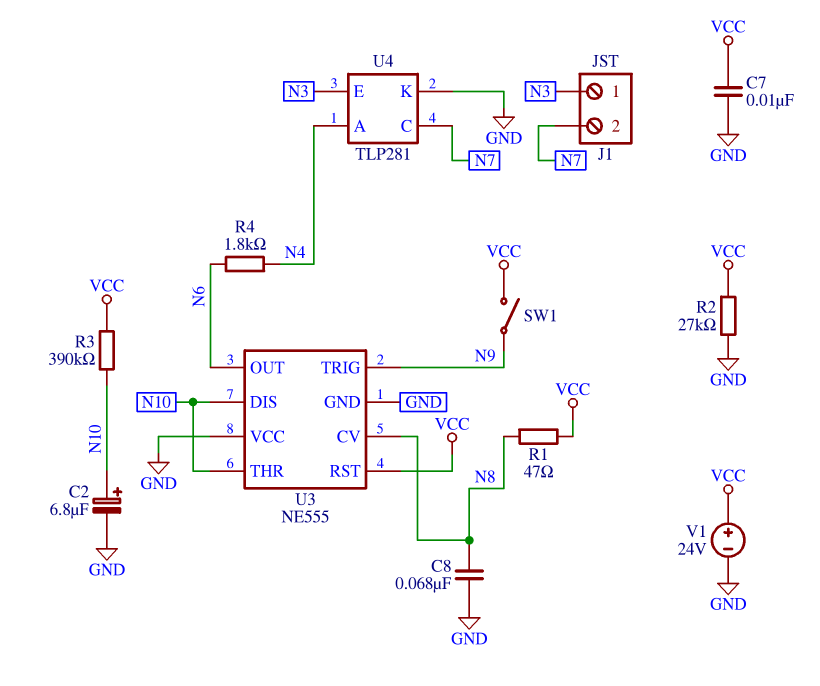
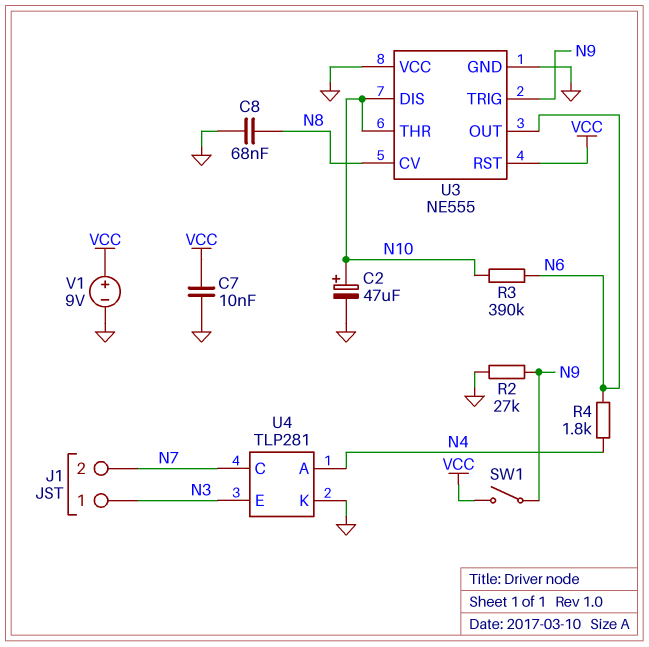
C2: 6.8uF (plus N10, minus GND) -> 47uF (plus N10, minus GND)
R1: 47 (N8, VCC) -> none
R2: 27k (GND, VCC) -> 27k (GND, N9)
R3: 390k (N10, VCC) -> 390k (N6, N10)
V1: 24V (plus VCC, minus GND) -> 9V (plus VCC, minus GND)

